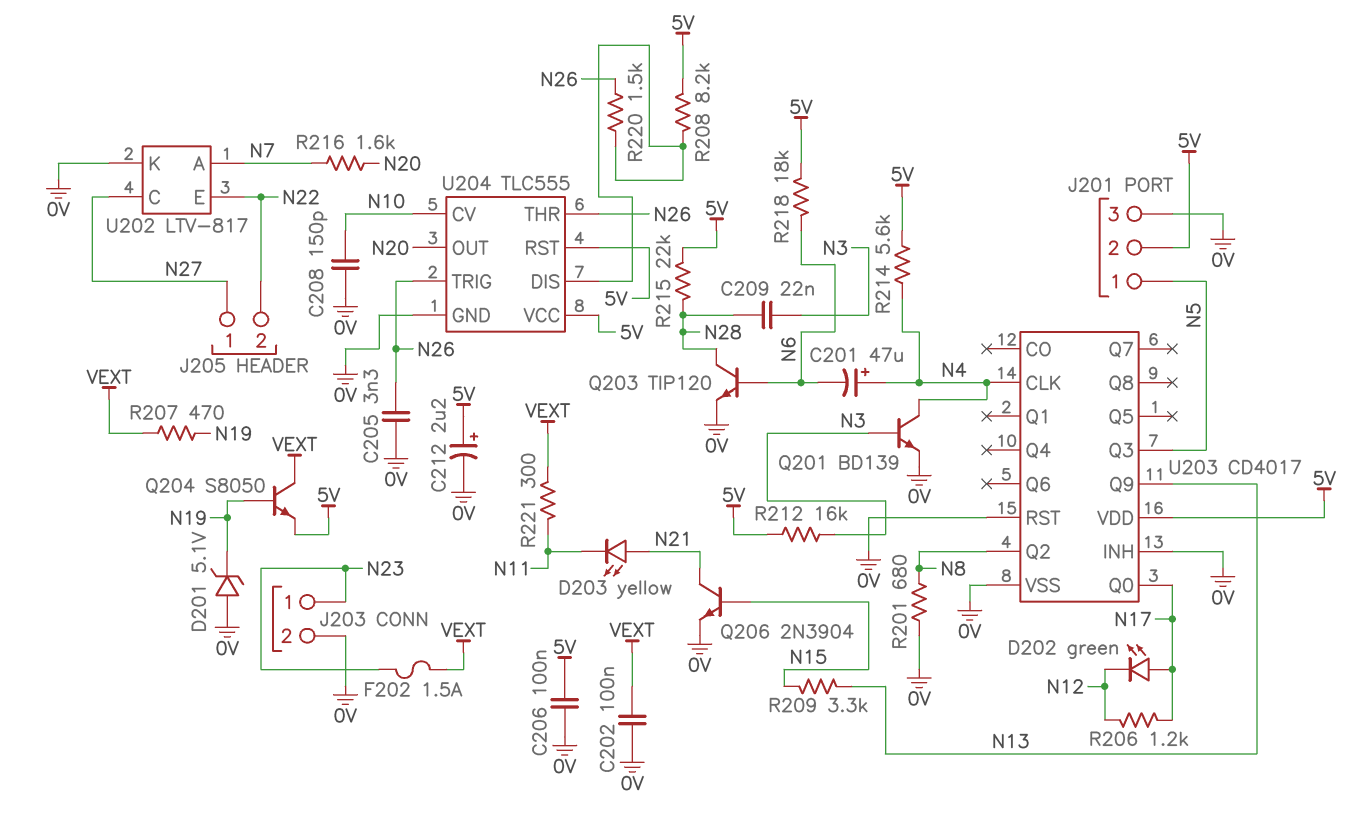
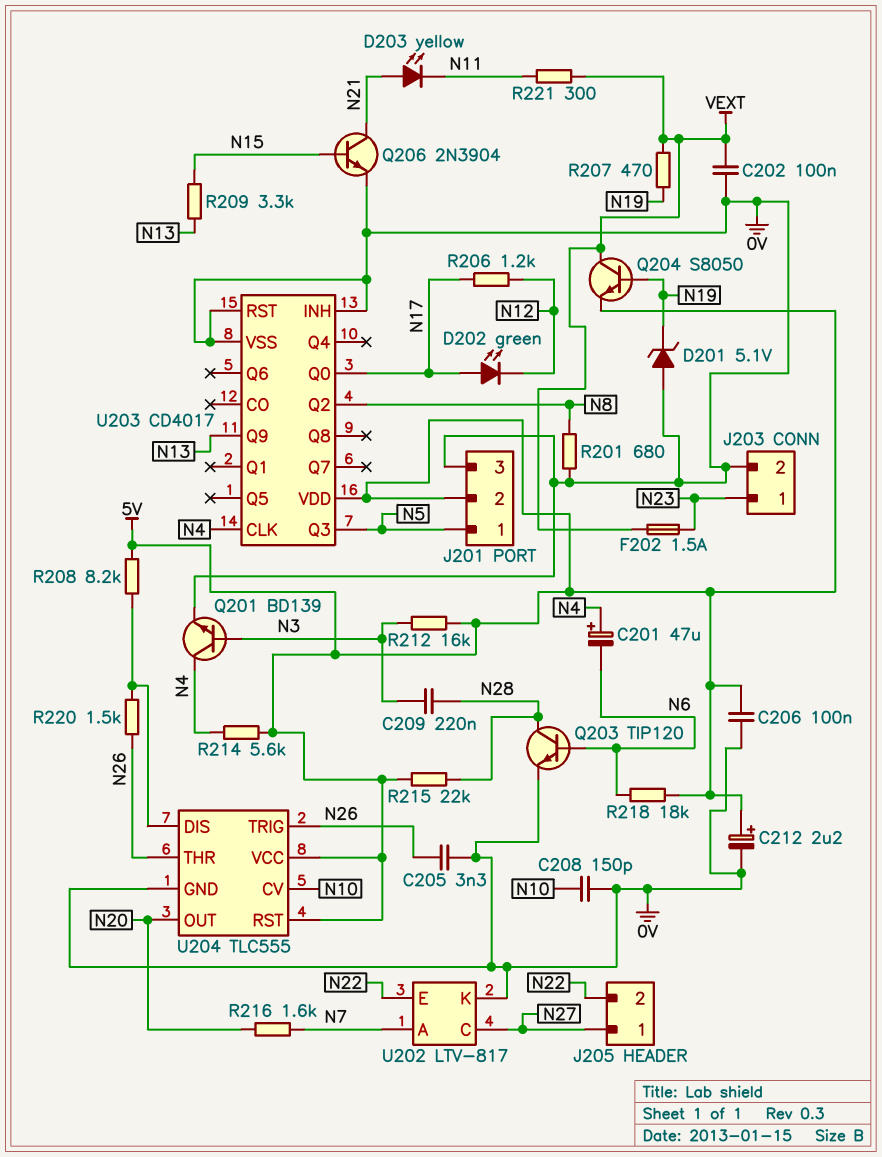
C209: 22nF (N3, N28) -> 220nF (N3, N28)

